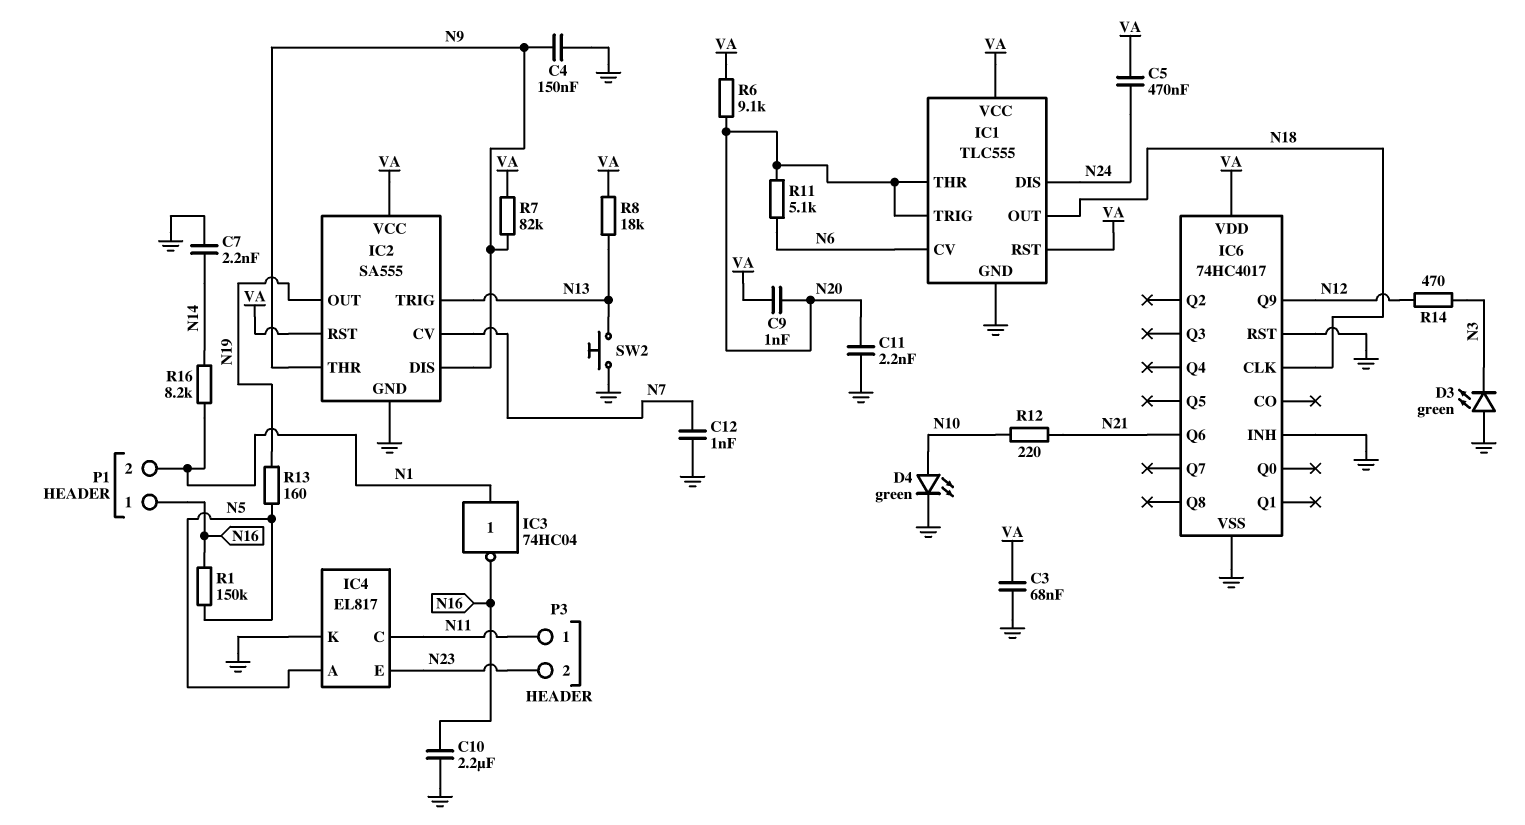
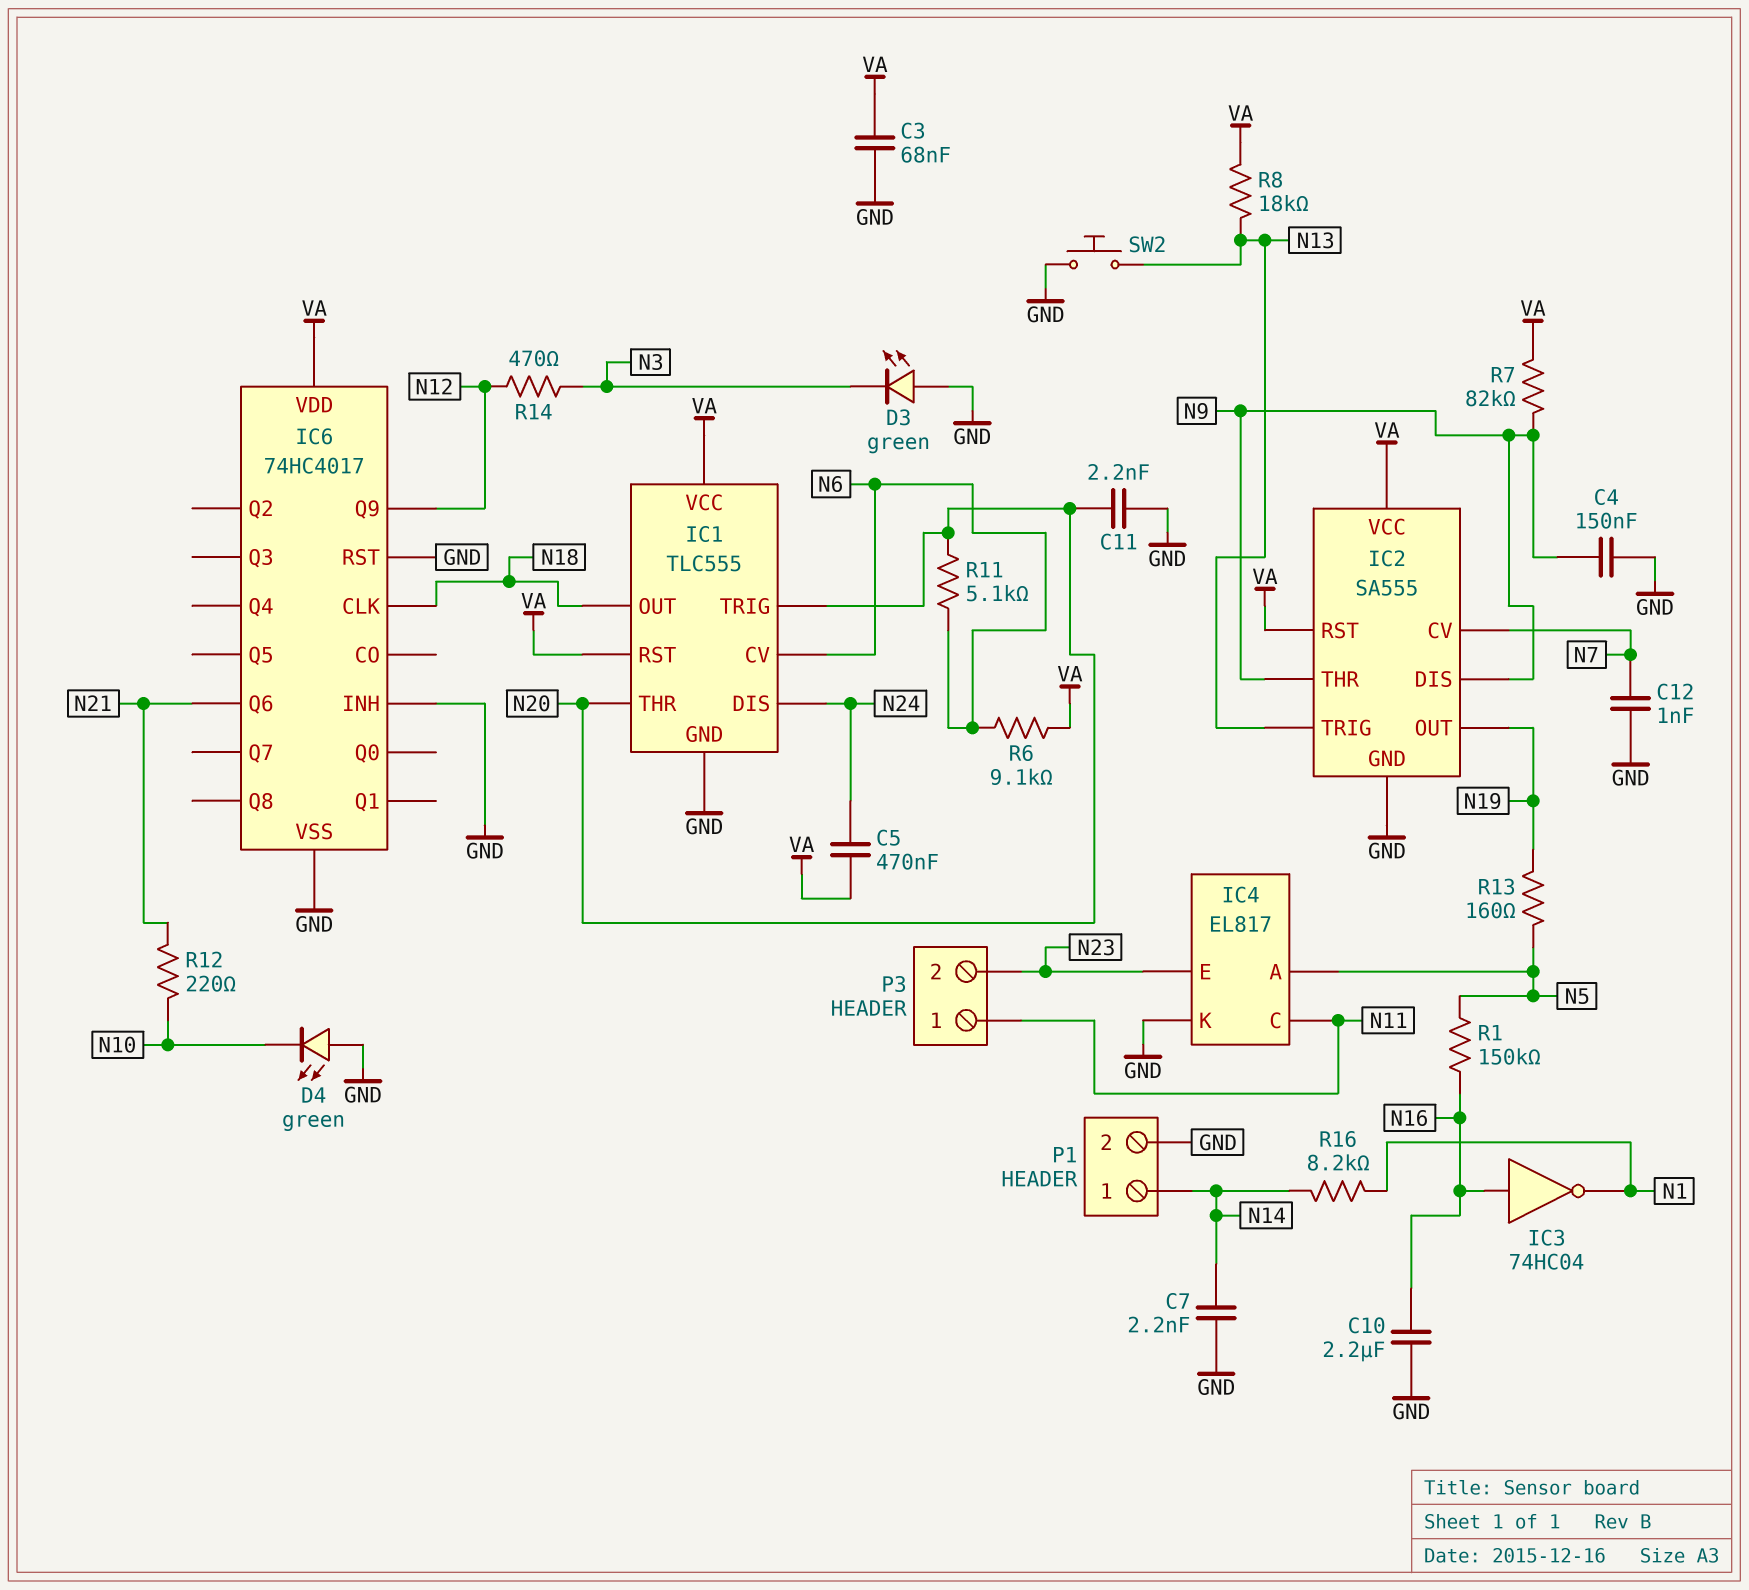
C9: 1nF (N20, VA) -> none
D4: LED green (A N10, K GND) -> LED green (A GND, K N10)
IC3: NOT 74HC04 (in N1, out N16) -> NOT 74HC04 (in N16, out N1)
P1 pin 1: N16 -> N14
P1 pin 2: N1 -> GND
R6: 9.1k (N20, VA) -> 9.1k (N6, VA)

